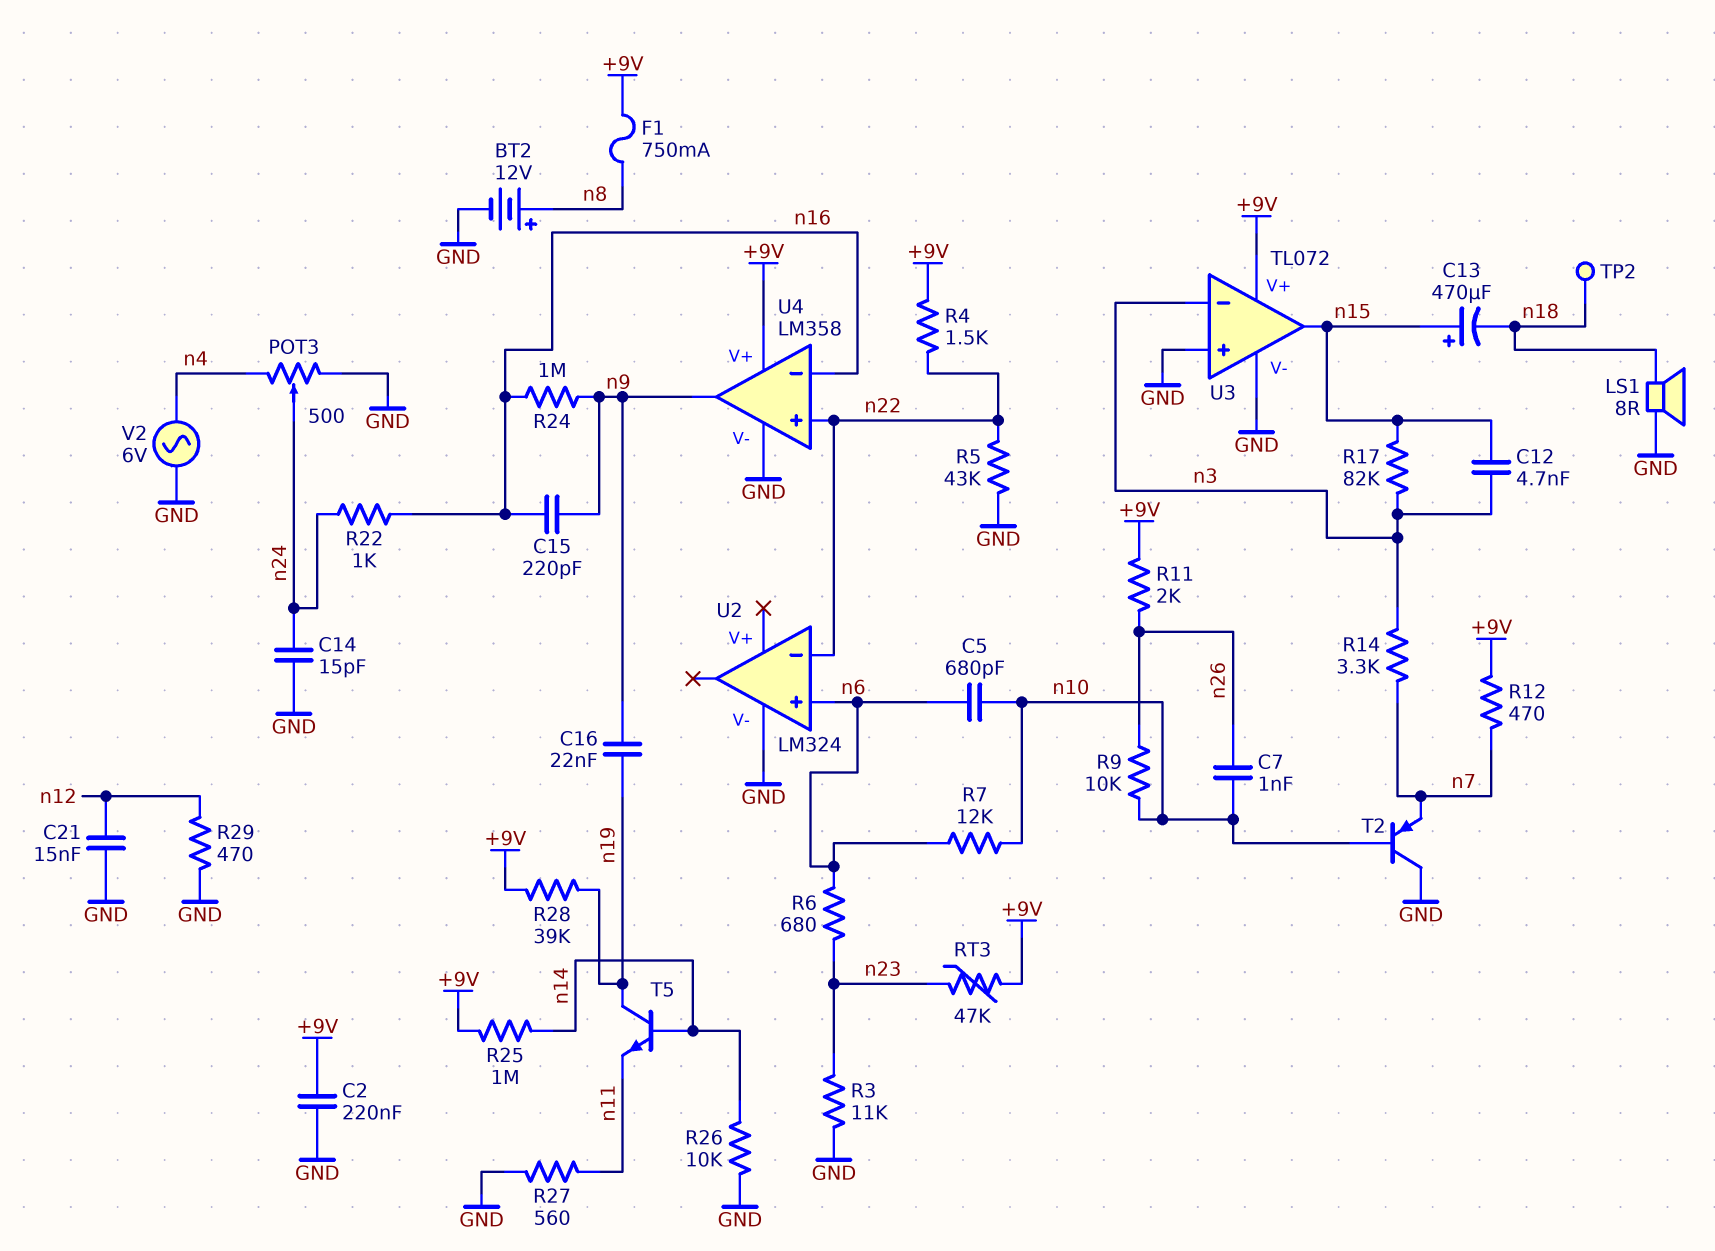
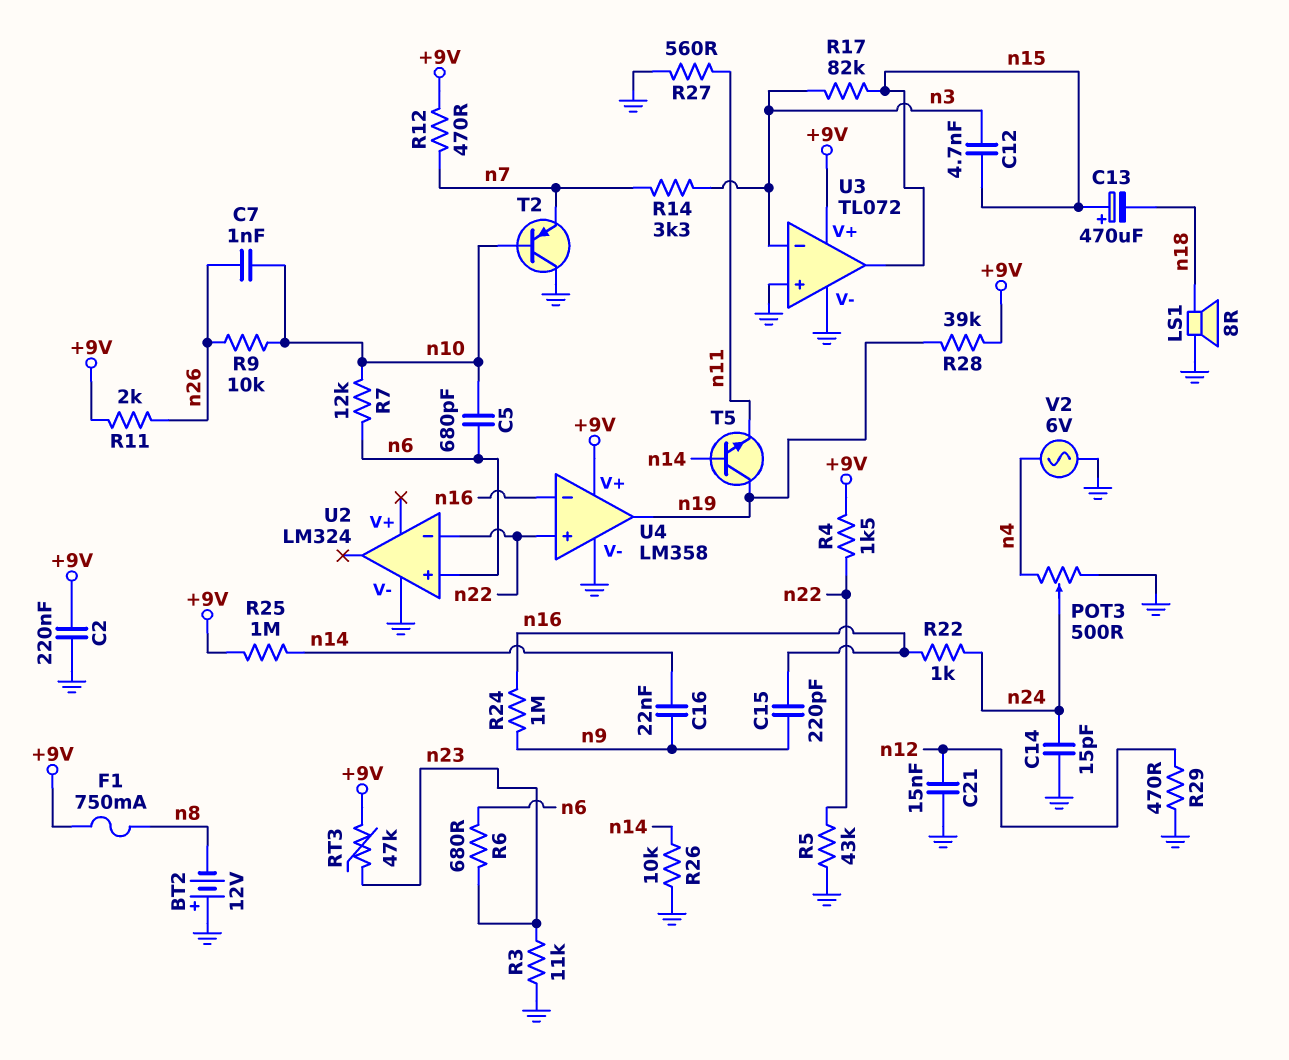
BT2: 12V (plus n8, minus GND) -> 12V (plus GND, minus n8)
C16: 22nF (n9, n19) -> 22nF (n9, n14)
TP2: test point (n18) -> none
U4 pin out: n9 -> n19

